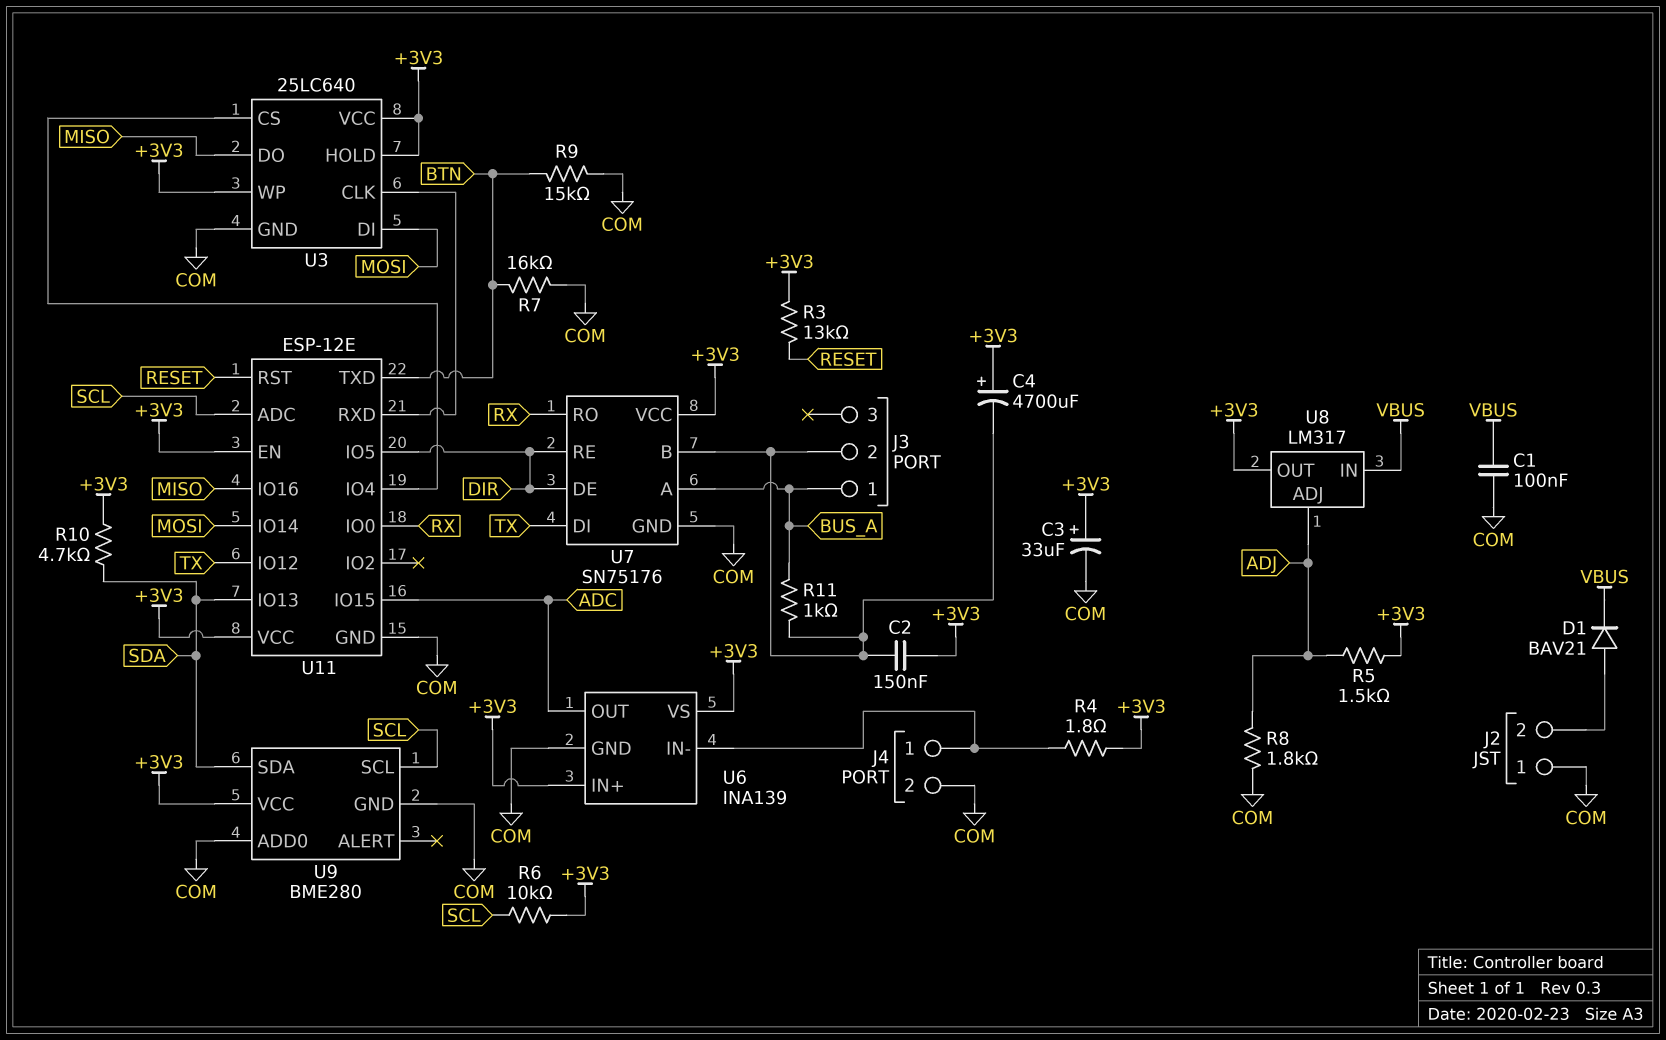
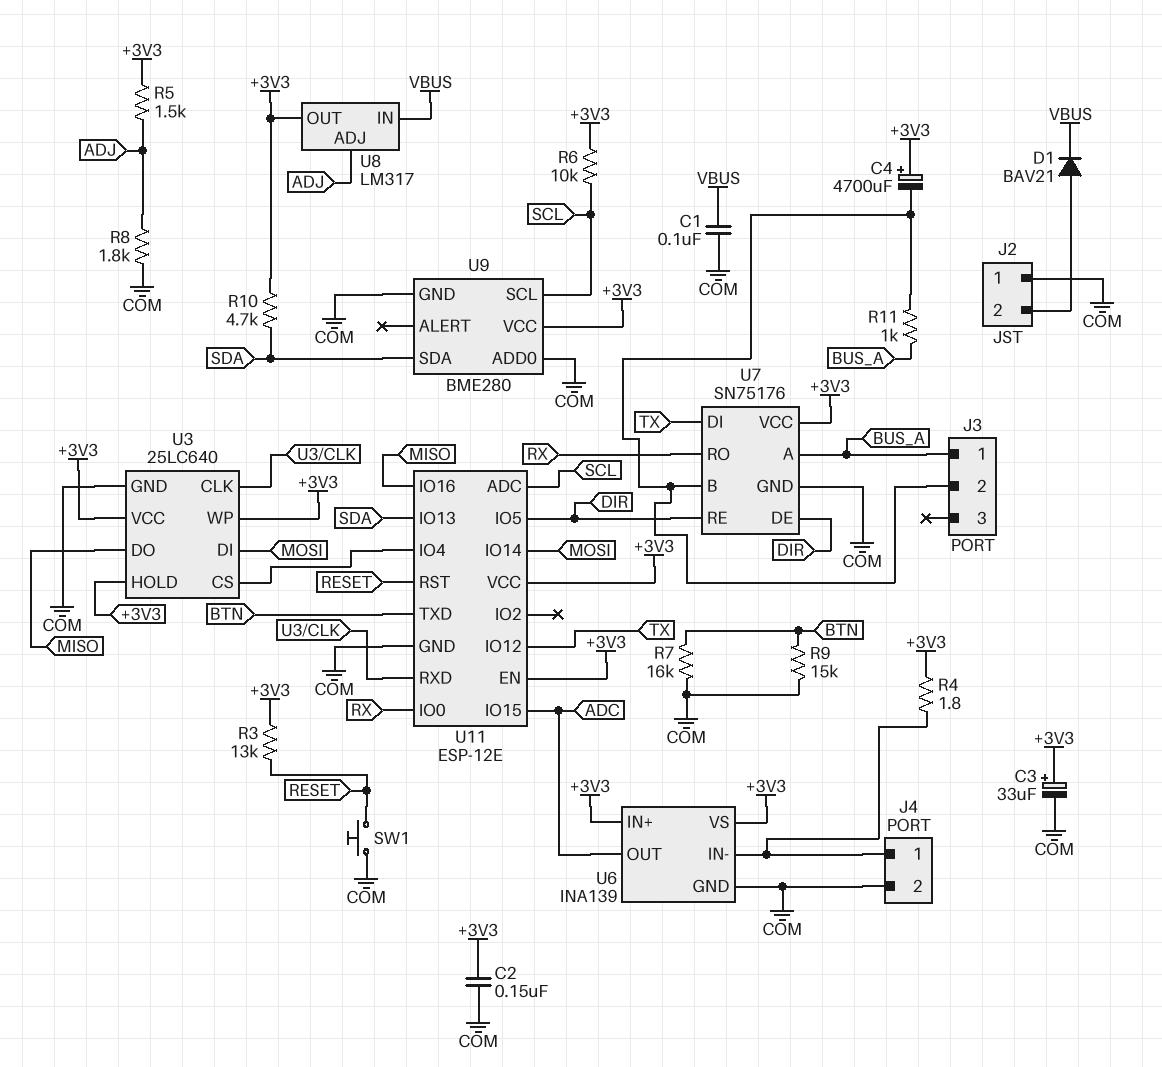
C2: 150nF (+3V3, J3/2) -> 150nF (+3V3, COM)
SW1: none -> button (COM, RESET)

